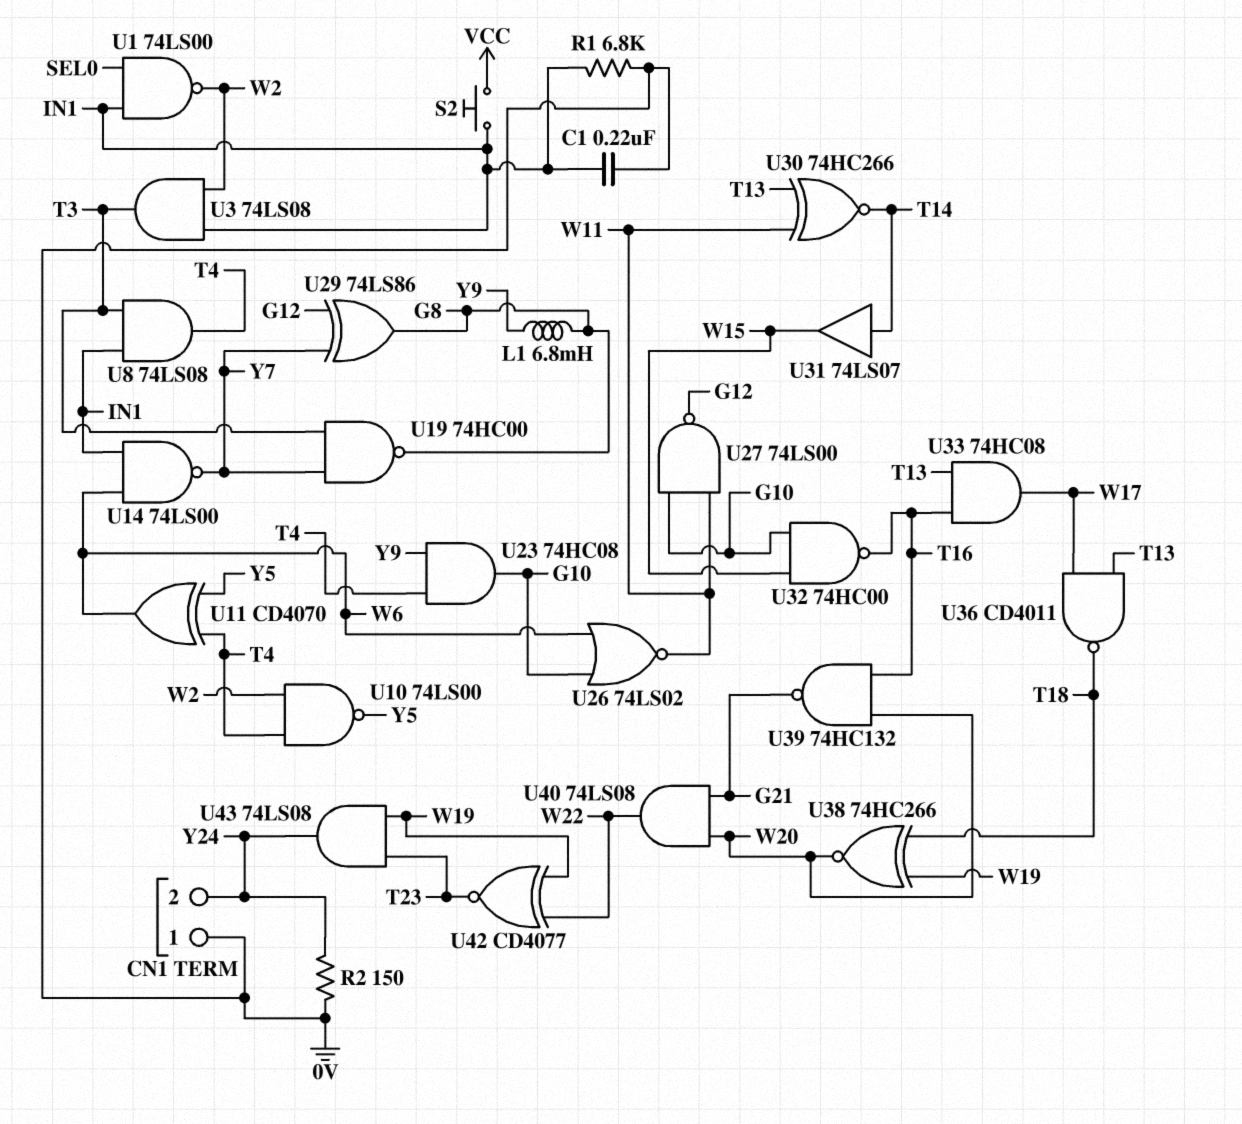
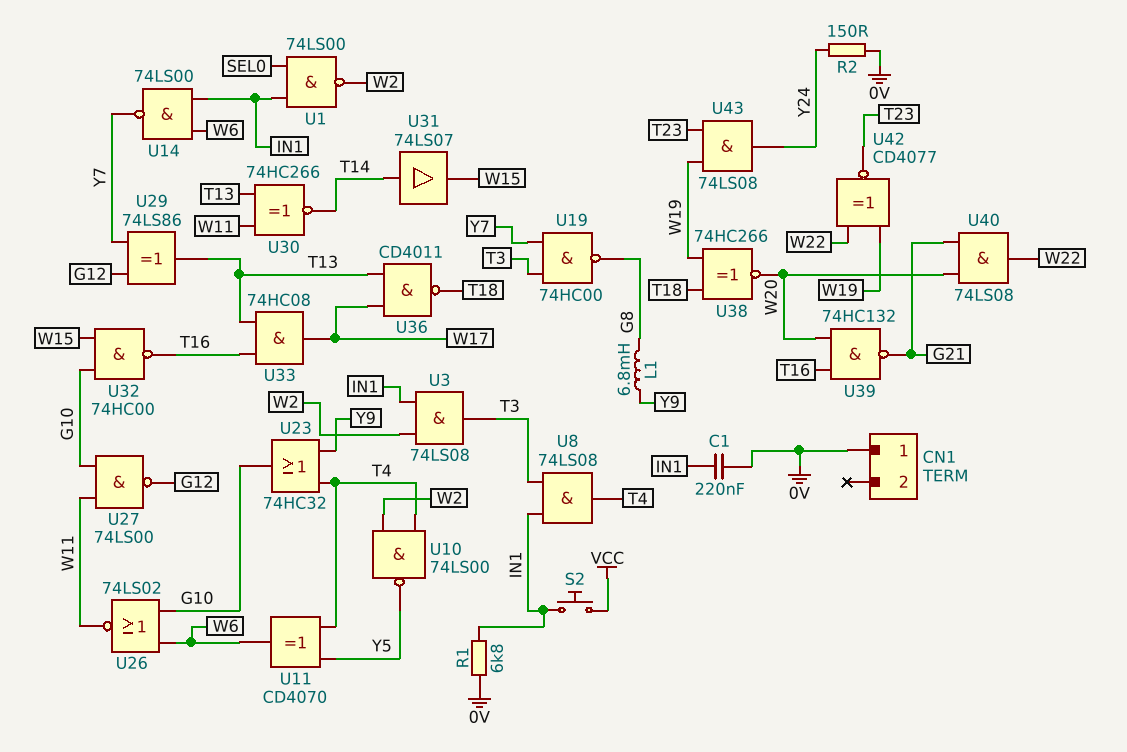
CN1 pin 2: Y24 -> none
U23: AND 74HC08 (in T4, in Y9, out G10) -> OR 74HC32 (in T4, in Y9, out G10)
U29: XOR 74LS86 (in G12, in Y7, out G8) -> XOR 74LS86 (in G12, in Y7, out T13)

